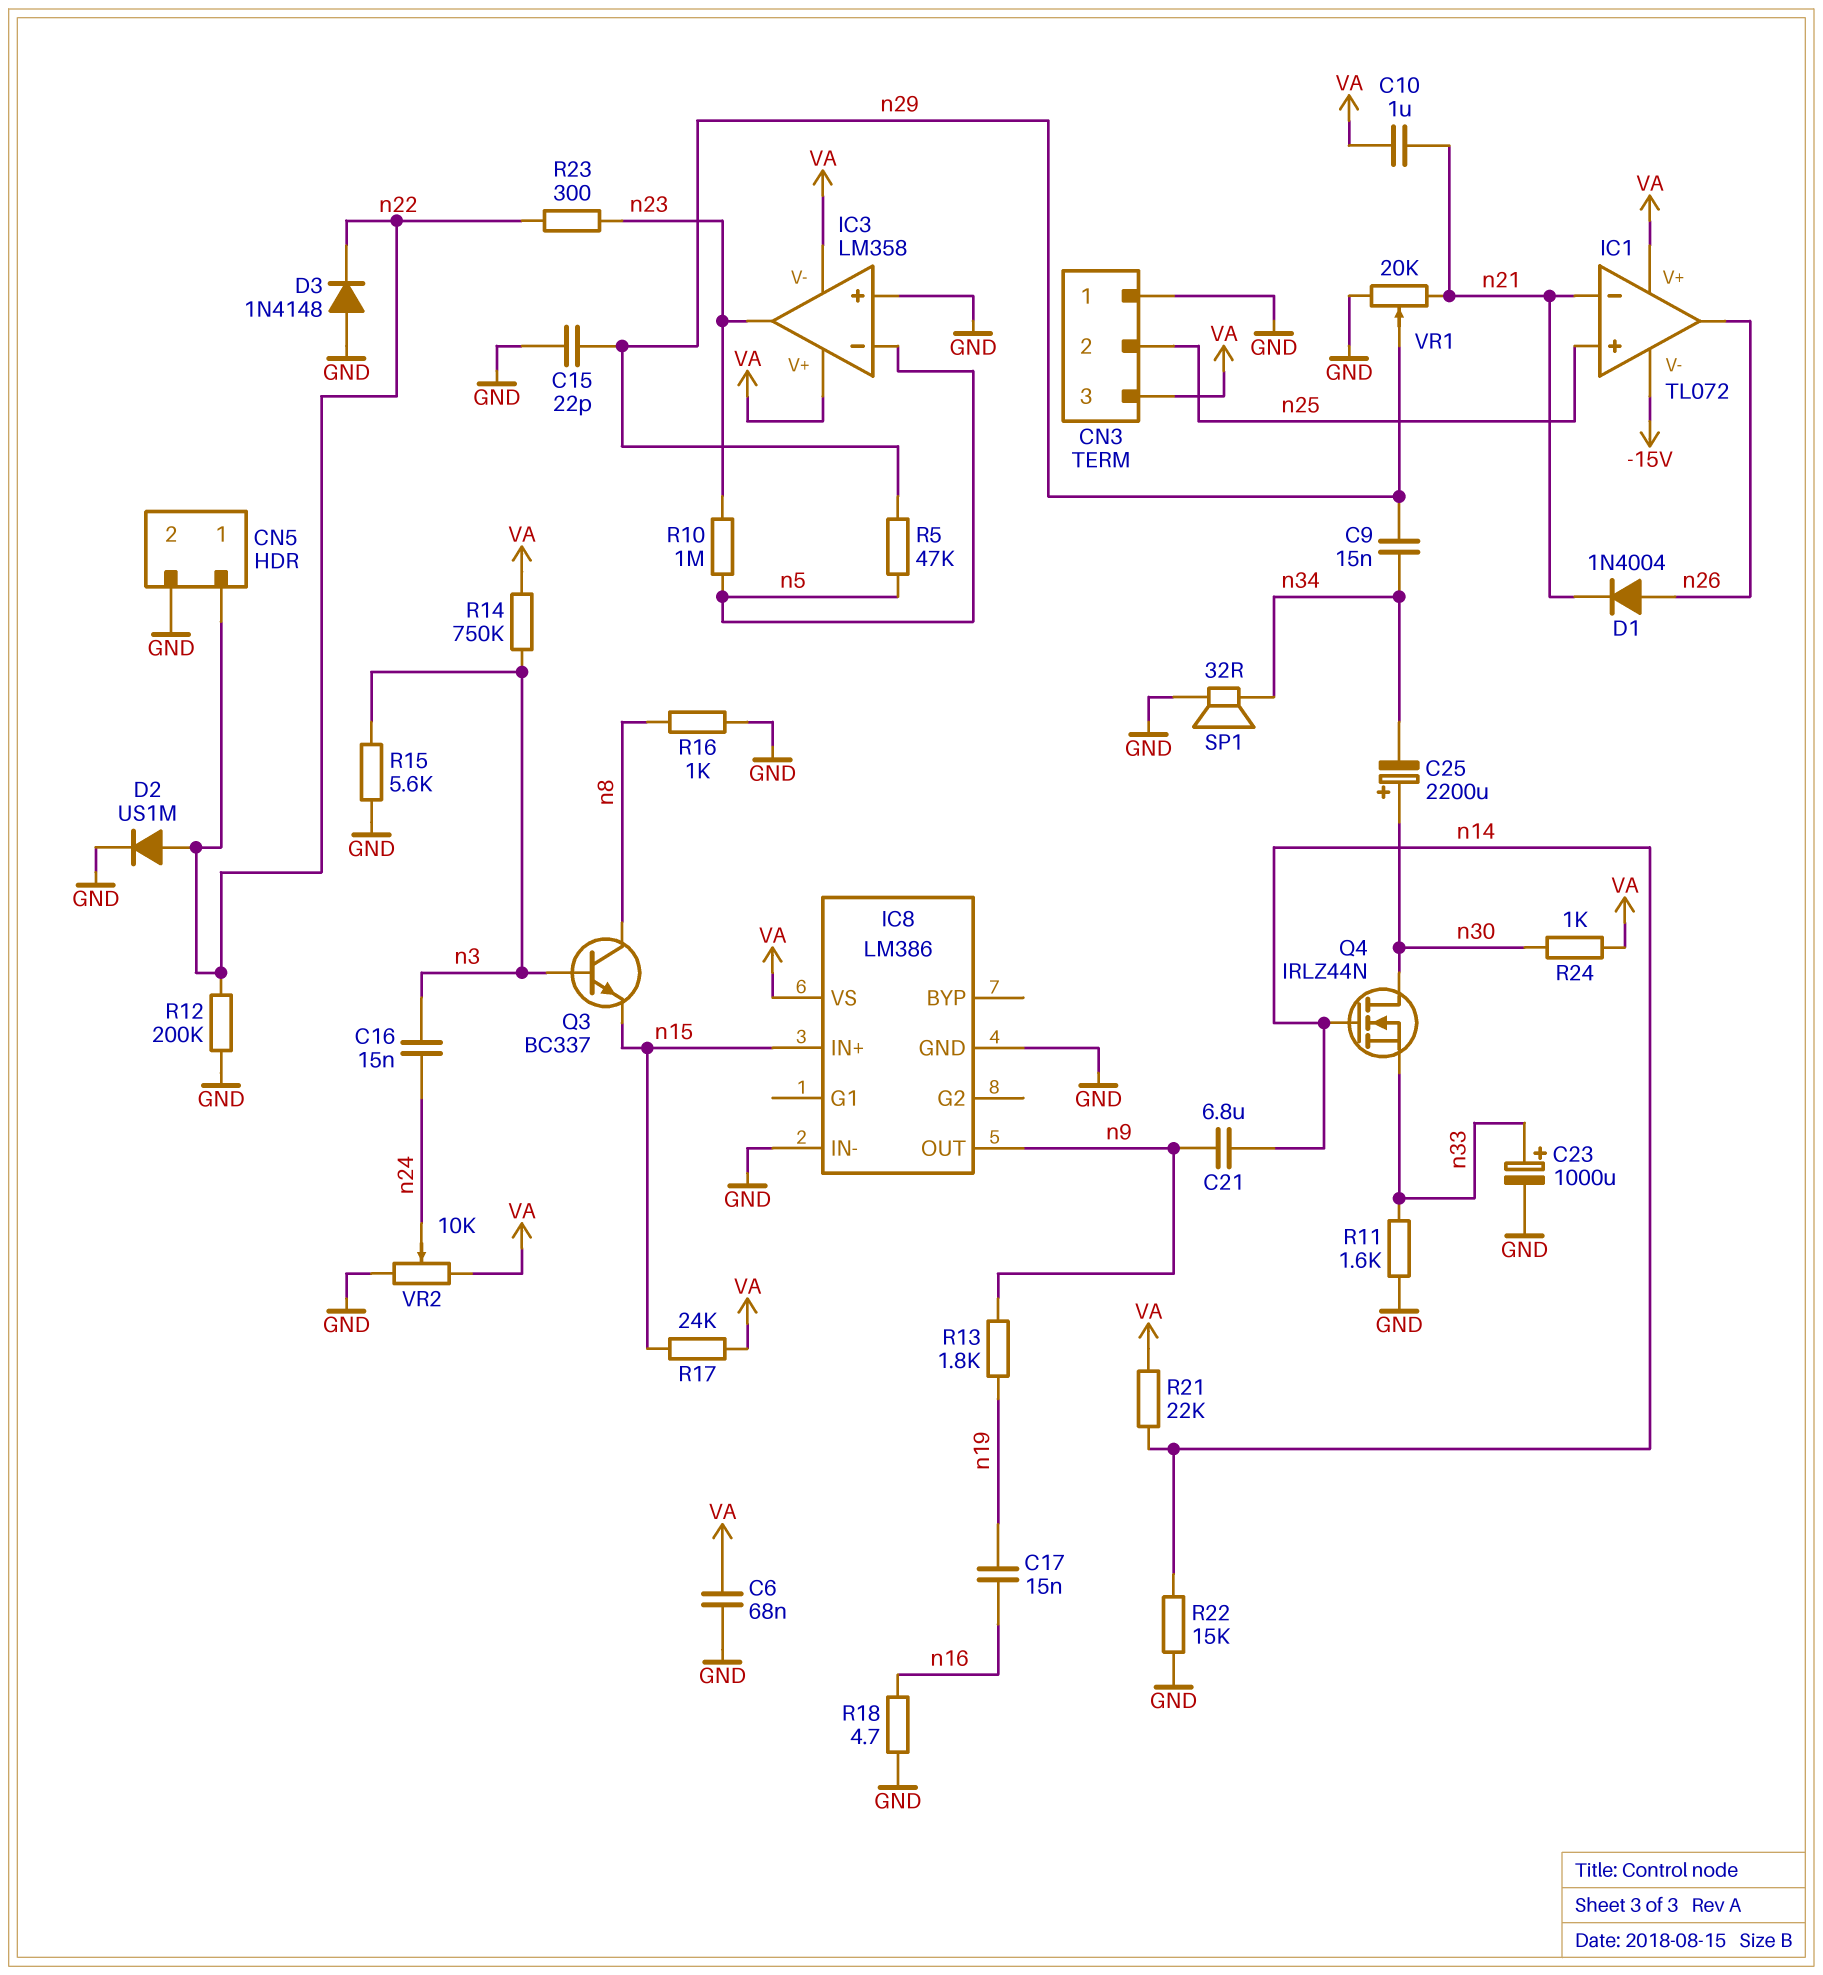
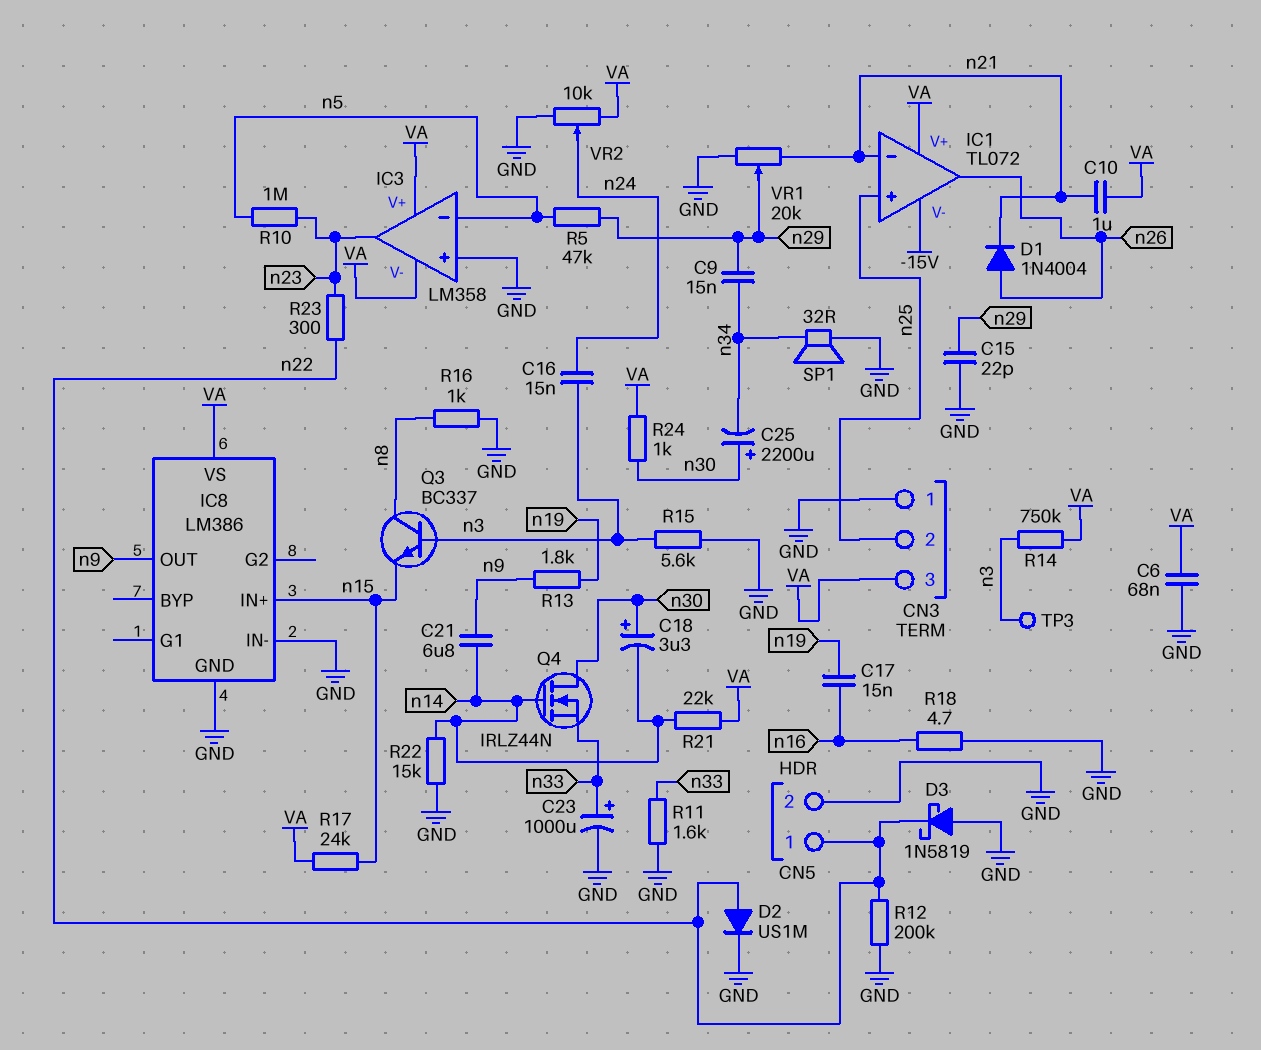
C18: none -> 3.3uF (plus n30, minus n14)
D3: diode 1N4148 (A GND, K n22) -> schottky 1N5819 (A GND, K n22)
TP3: none -> test point (n3)

